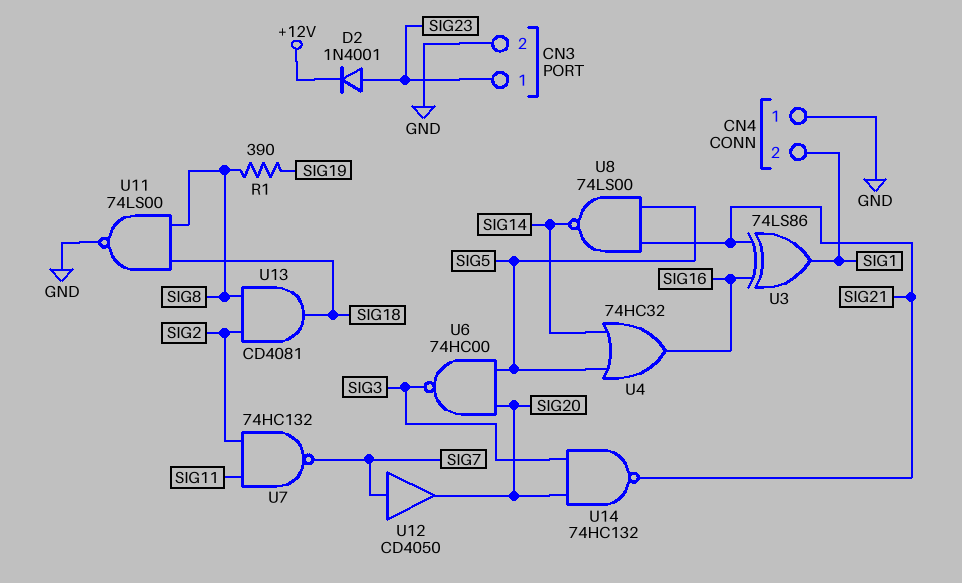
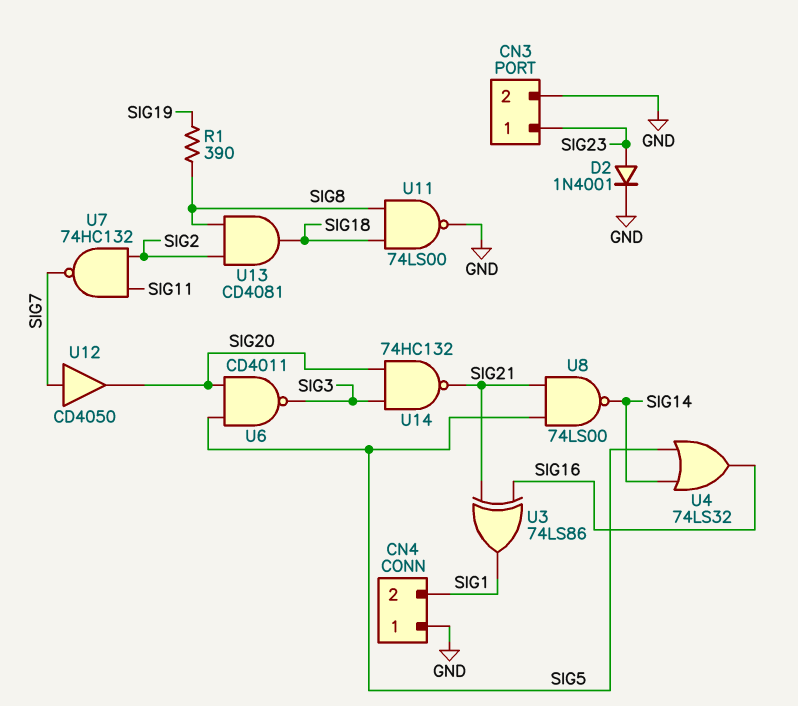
D2: diode 1N4001 (A SIG23, K +12V) -> diode 1N4001 (A SIG23, K GND)
U4: OR 74HC32 (in SIG5, in SIG14, out SIG16) -> OR 74LS32 (in SIG5, in SIG14, out SIG16)
U6: NAND 74HC00 (in SIG5, in SIG20, out SIG3) -> NAND CD4011 (in SIG5, in SIG20, out SIG3)

